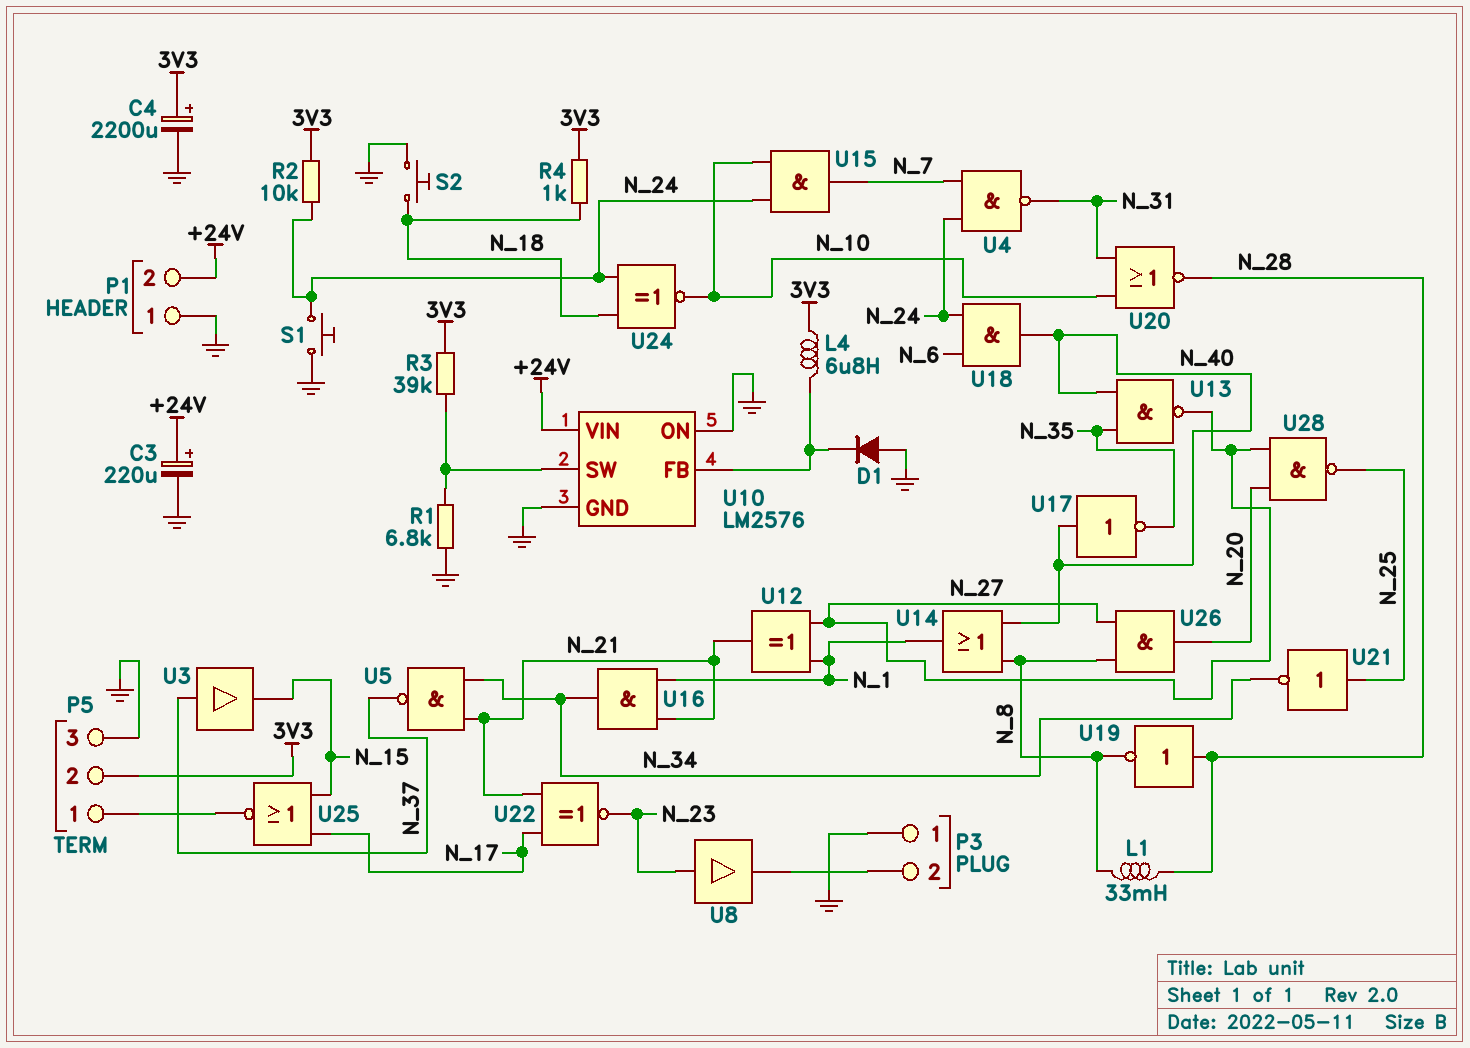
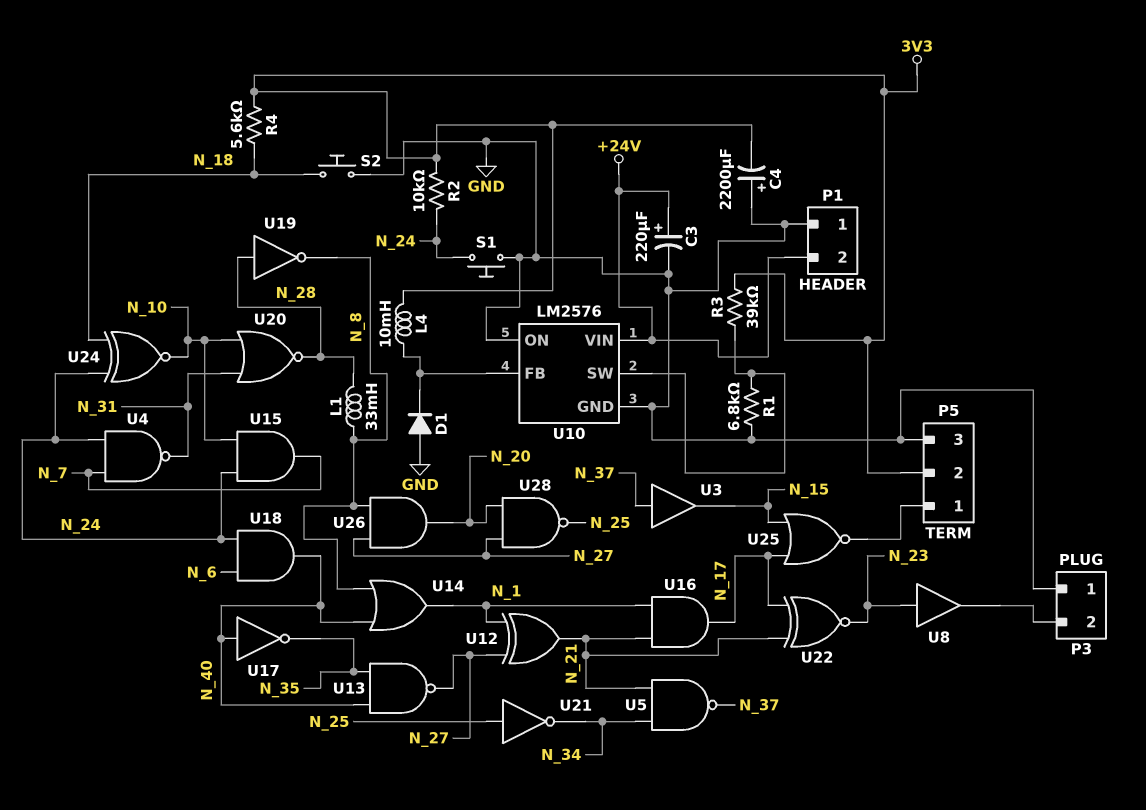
C4: 2200uF (plus 3V3, minus GND) -> 2200uF (plus GND, minus 3V3)
L4: 6.8uH (3V3, U10/FB) -> 10mH (3V3, U10/FB)
R4: 1k (3V3, N_18) -> 5.6k (3V3, N_18)
U16: AND (in N_1, in N_21, out N_34) -> AND (in N_1, in N_21, out N_17)

